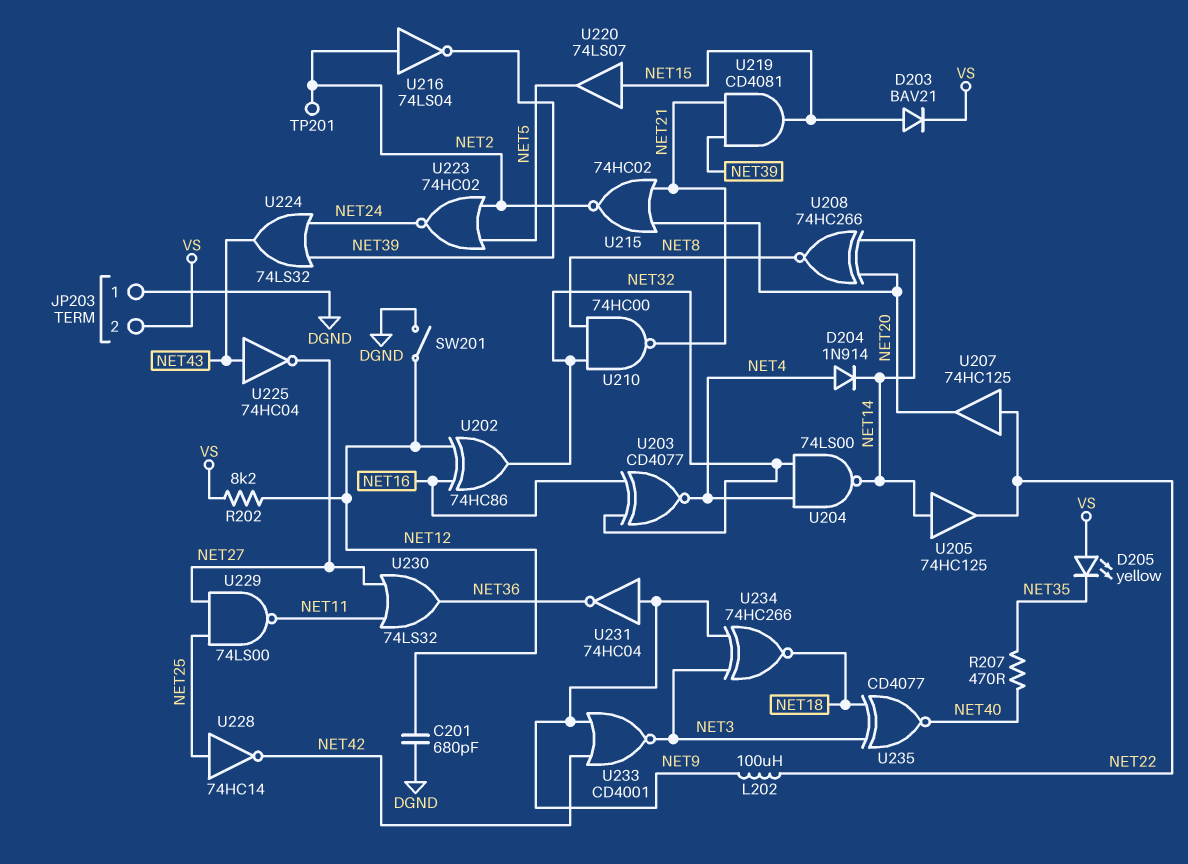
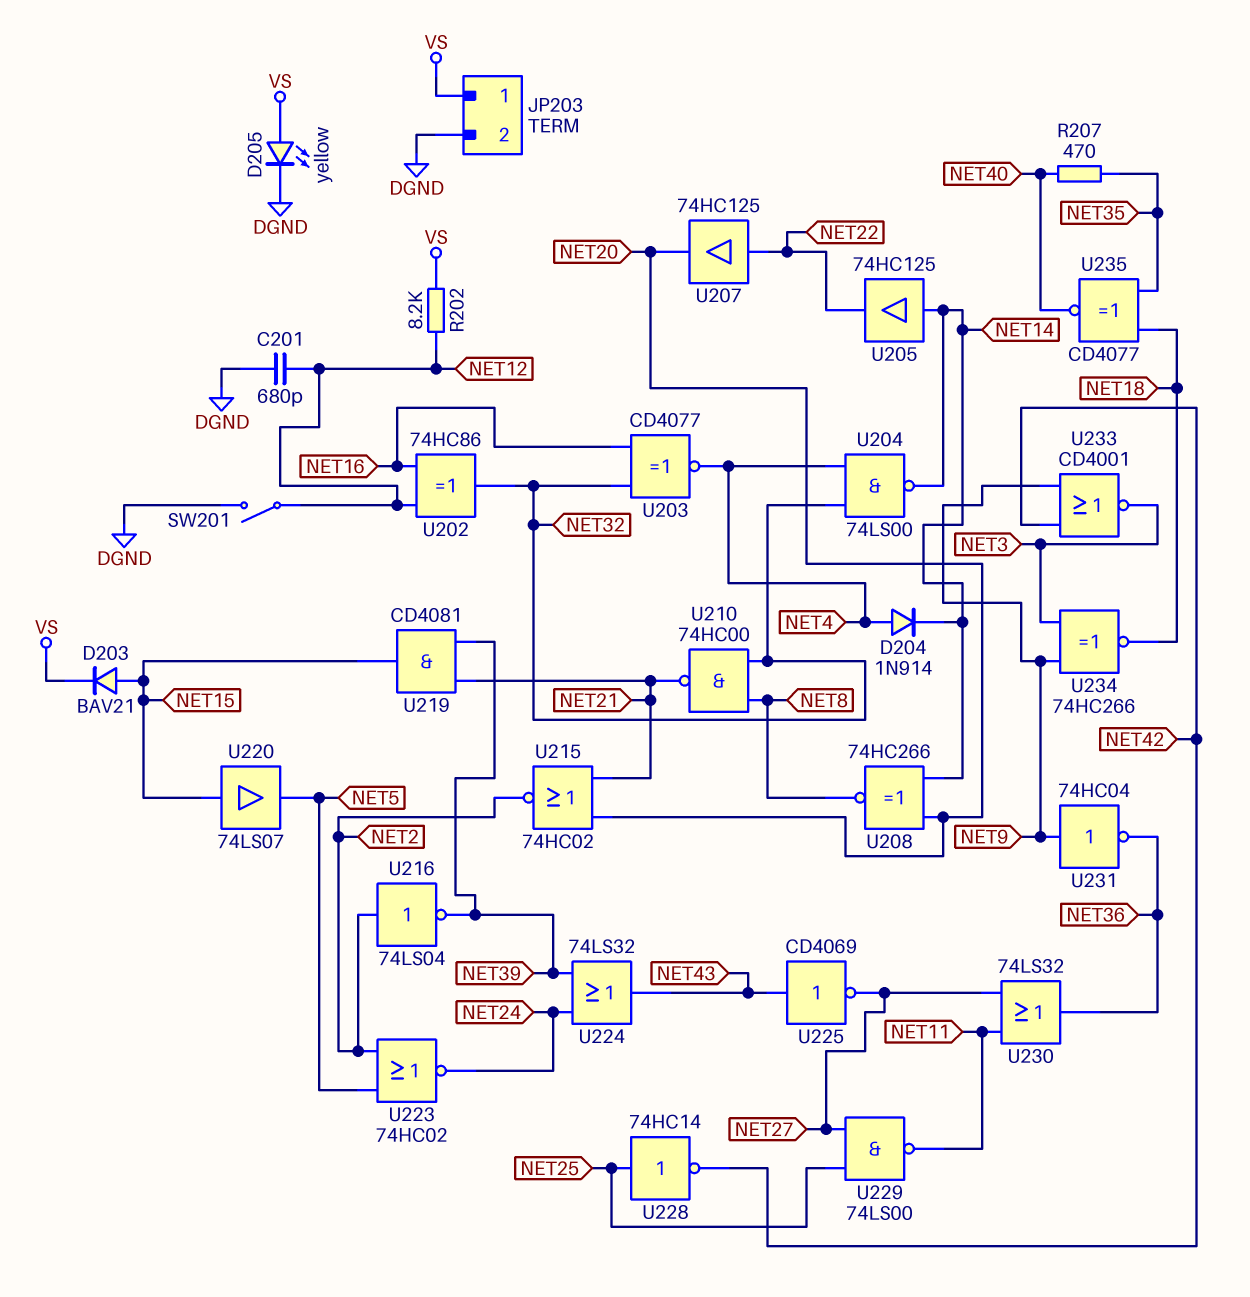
D205: LED yellow (A VS, K NET35) -> LED yellow (A VS, K DGND)
JP203 pin 1: DGND -> VS
JP203 pin 2: VS -> DGND
L202: 100uH (NET9, NET22) -> none
TP201: test point (NET2) -> none
U225: NOT 74HC04 (in NET43, out NET27) -> NOT CD4069 (in NET43, out NET27)
U235: XNOR CD4077 (in NET3, in NET18, out NET40) -> XNOR CD4077 (in NET18, in NET35, out NET40)

